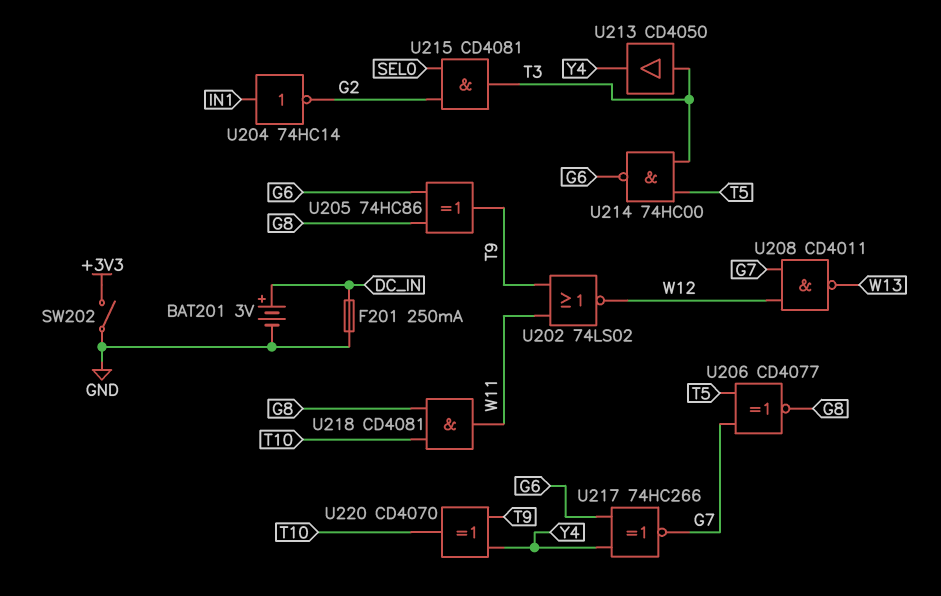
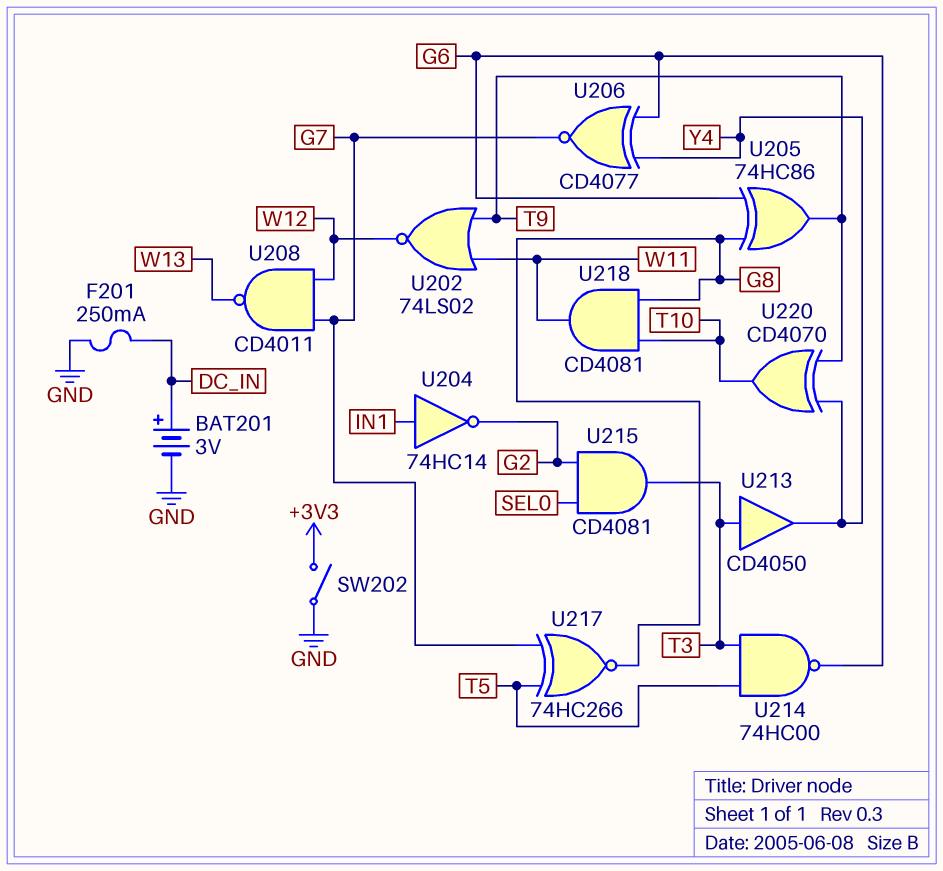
U206: XNOR CD4077 (in G7, in T5, out G8) -> XNOR CD4077 (in G6, in Y4, out G7)
U217: XNOR 74HC266 (in G6, in Y4, out G7) -> XNOR 74HC266 (in G7, in T5, out G8)

